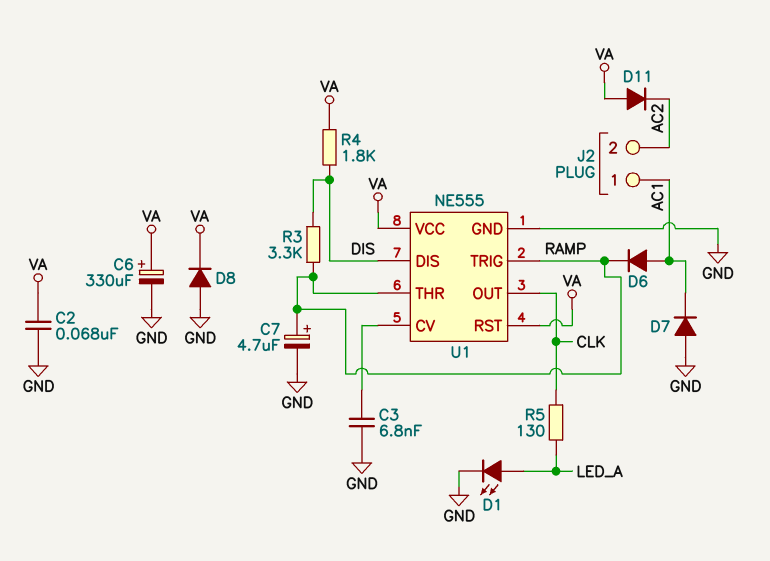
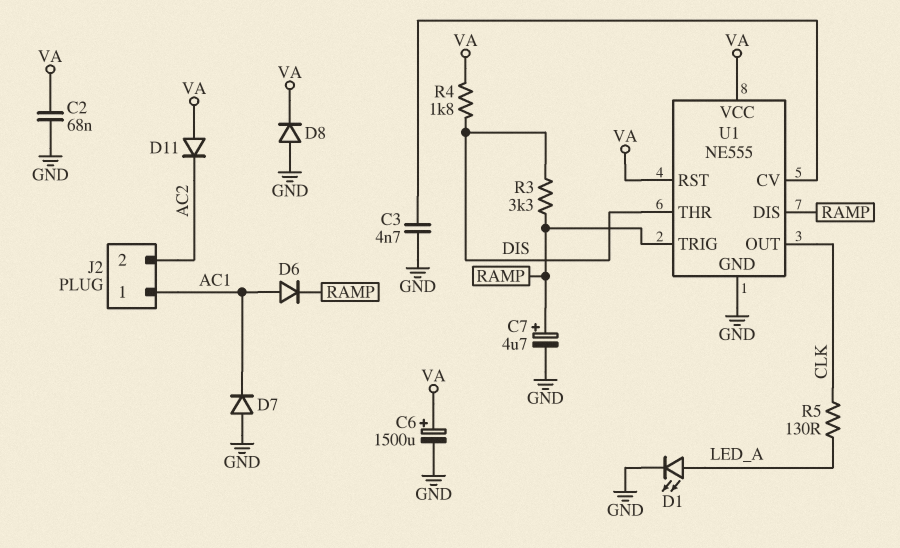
C3: 6.8nF (GND, U1/CV) -> 4.7nF (GND, U1/CV)
C6: 330uF (plus VA, minus GND) -> 1500uF (plus VA, minus GND)
U1 pin DIS: DIS -> RAMP
U1 pin THR: RAMP -> DIS

